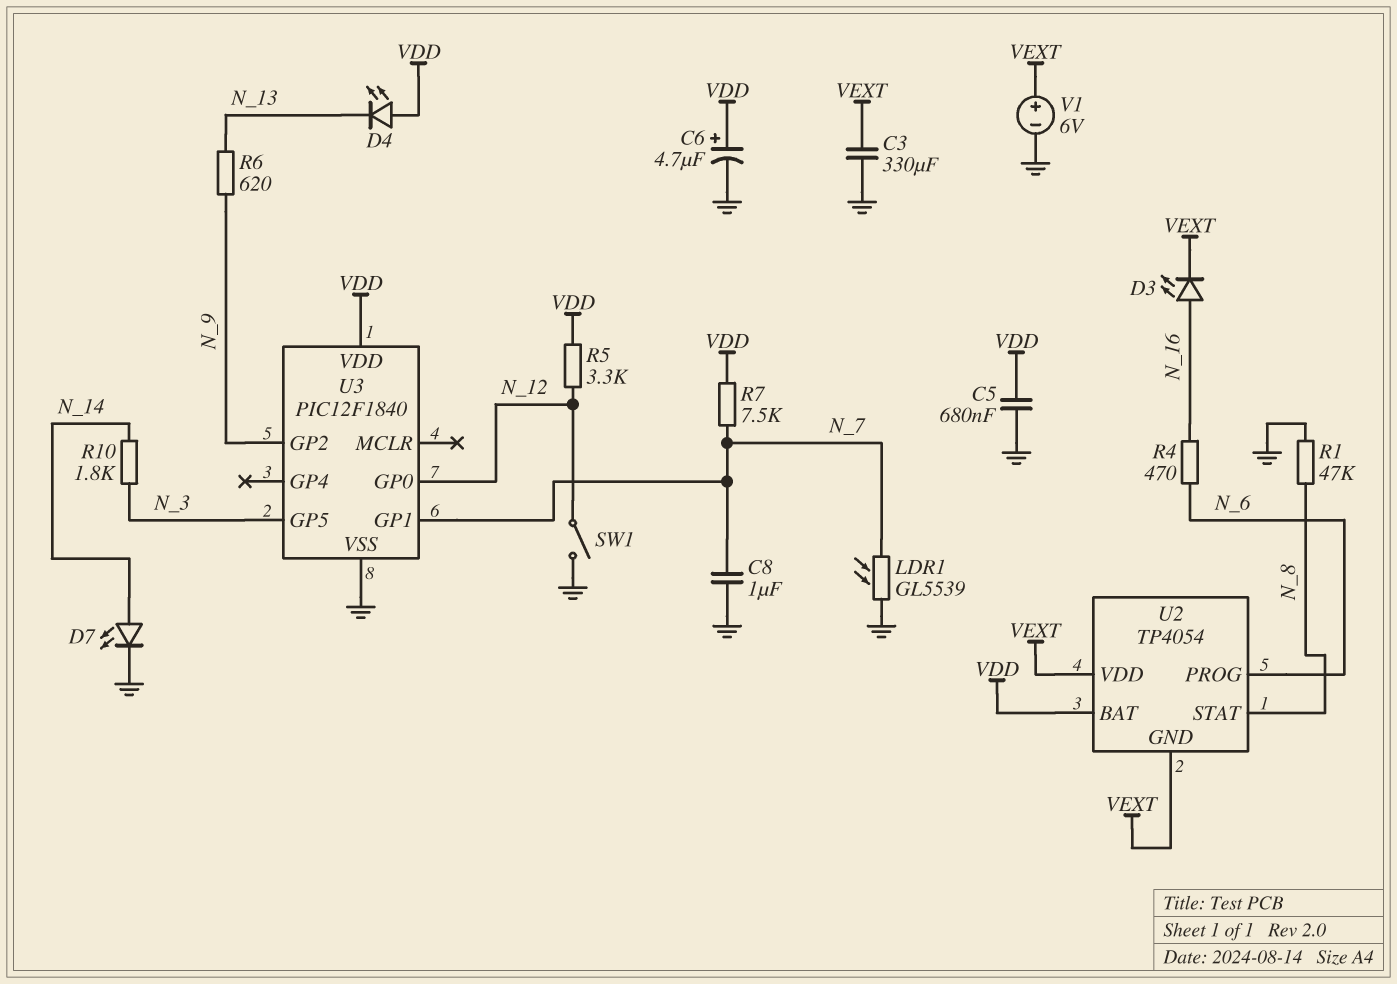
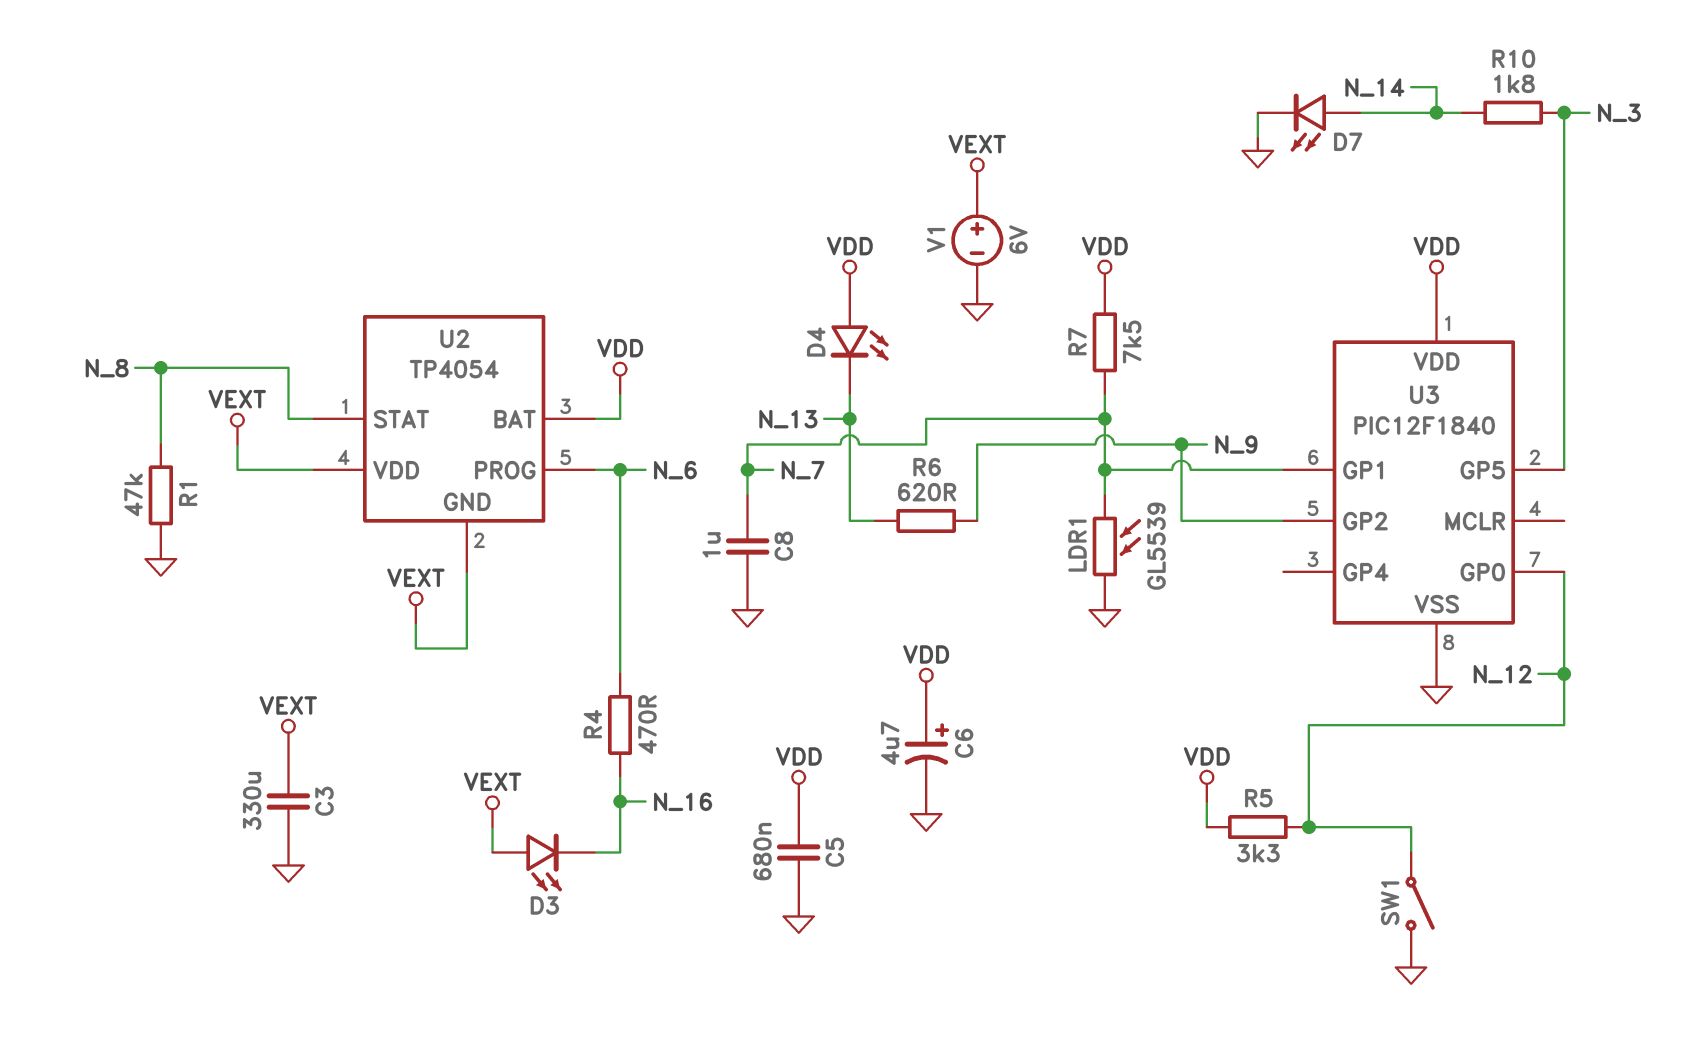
D3: LED (A N_16, K VEXT) -> LED (A VEXT, K N_16)

